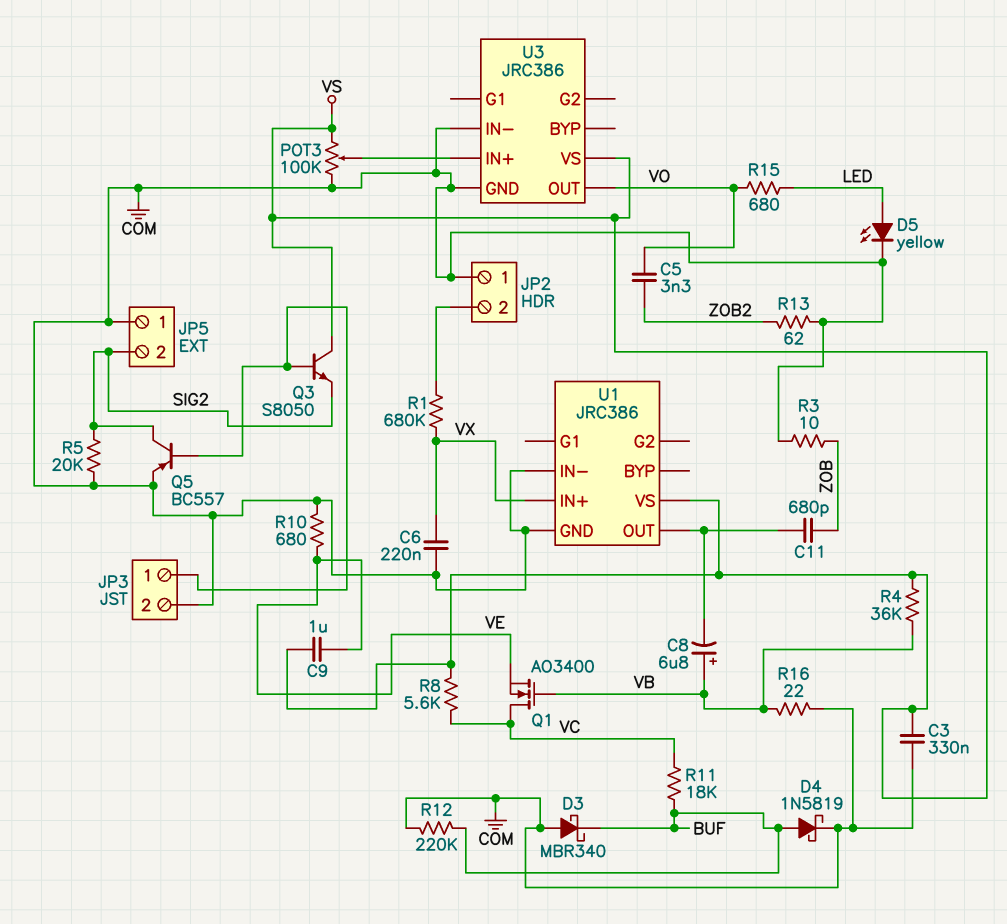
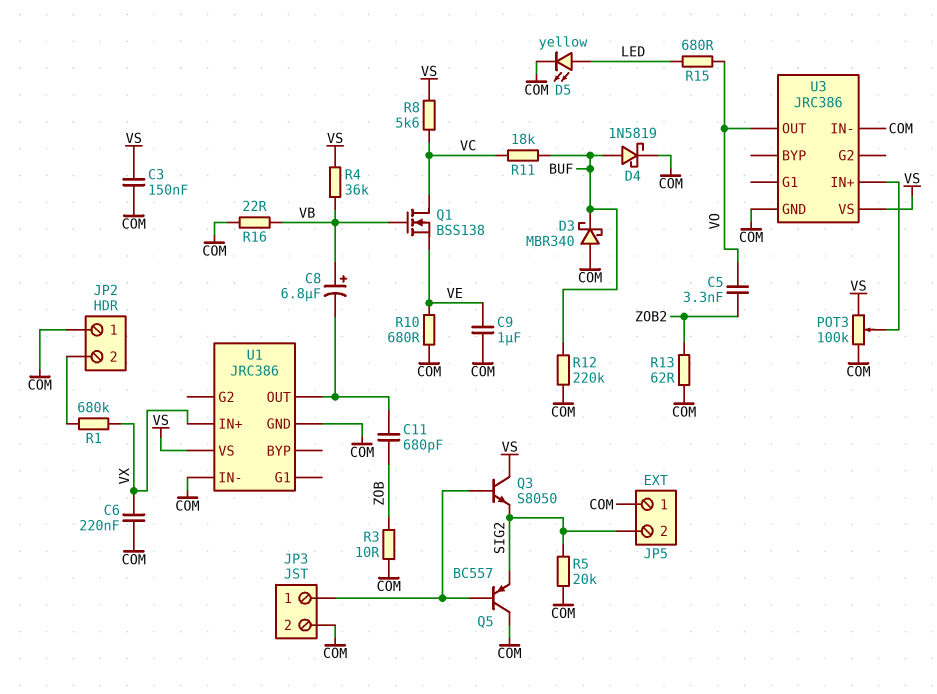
C3: 330nF (COM, VS) -> 150nF (COM, VS)
C9: 1uF (VE, VS) -> 1uF (COM, VE)
Q1: NMOS AO3400 (G VB, D VC, S VE) -> NMOS BSS138 (G VB, D VC, S VE)
Q5: PNP BC557 (B JP3/1, C SIG2, E COM) -> PNP BC557 (B JP3/1, C COM, E SIG2)

